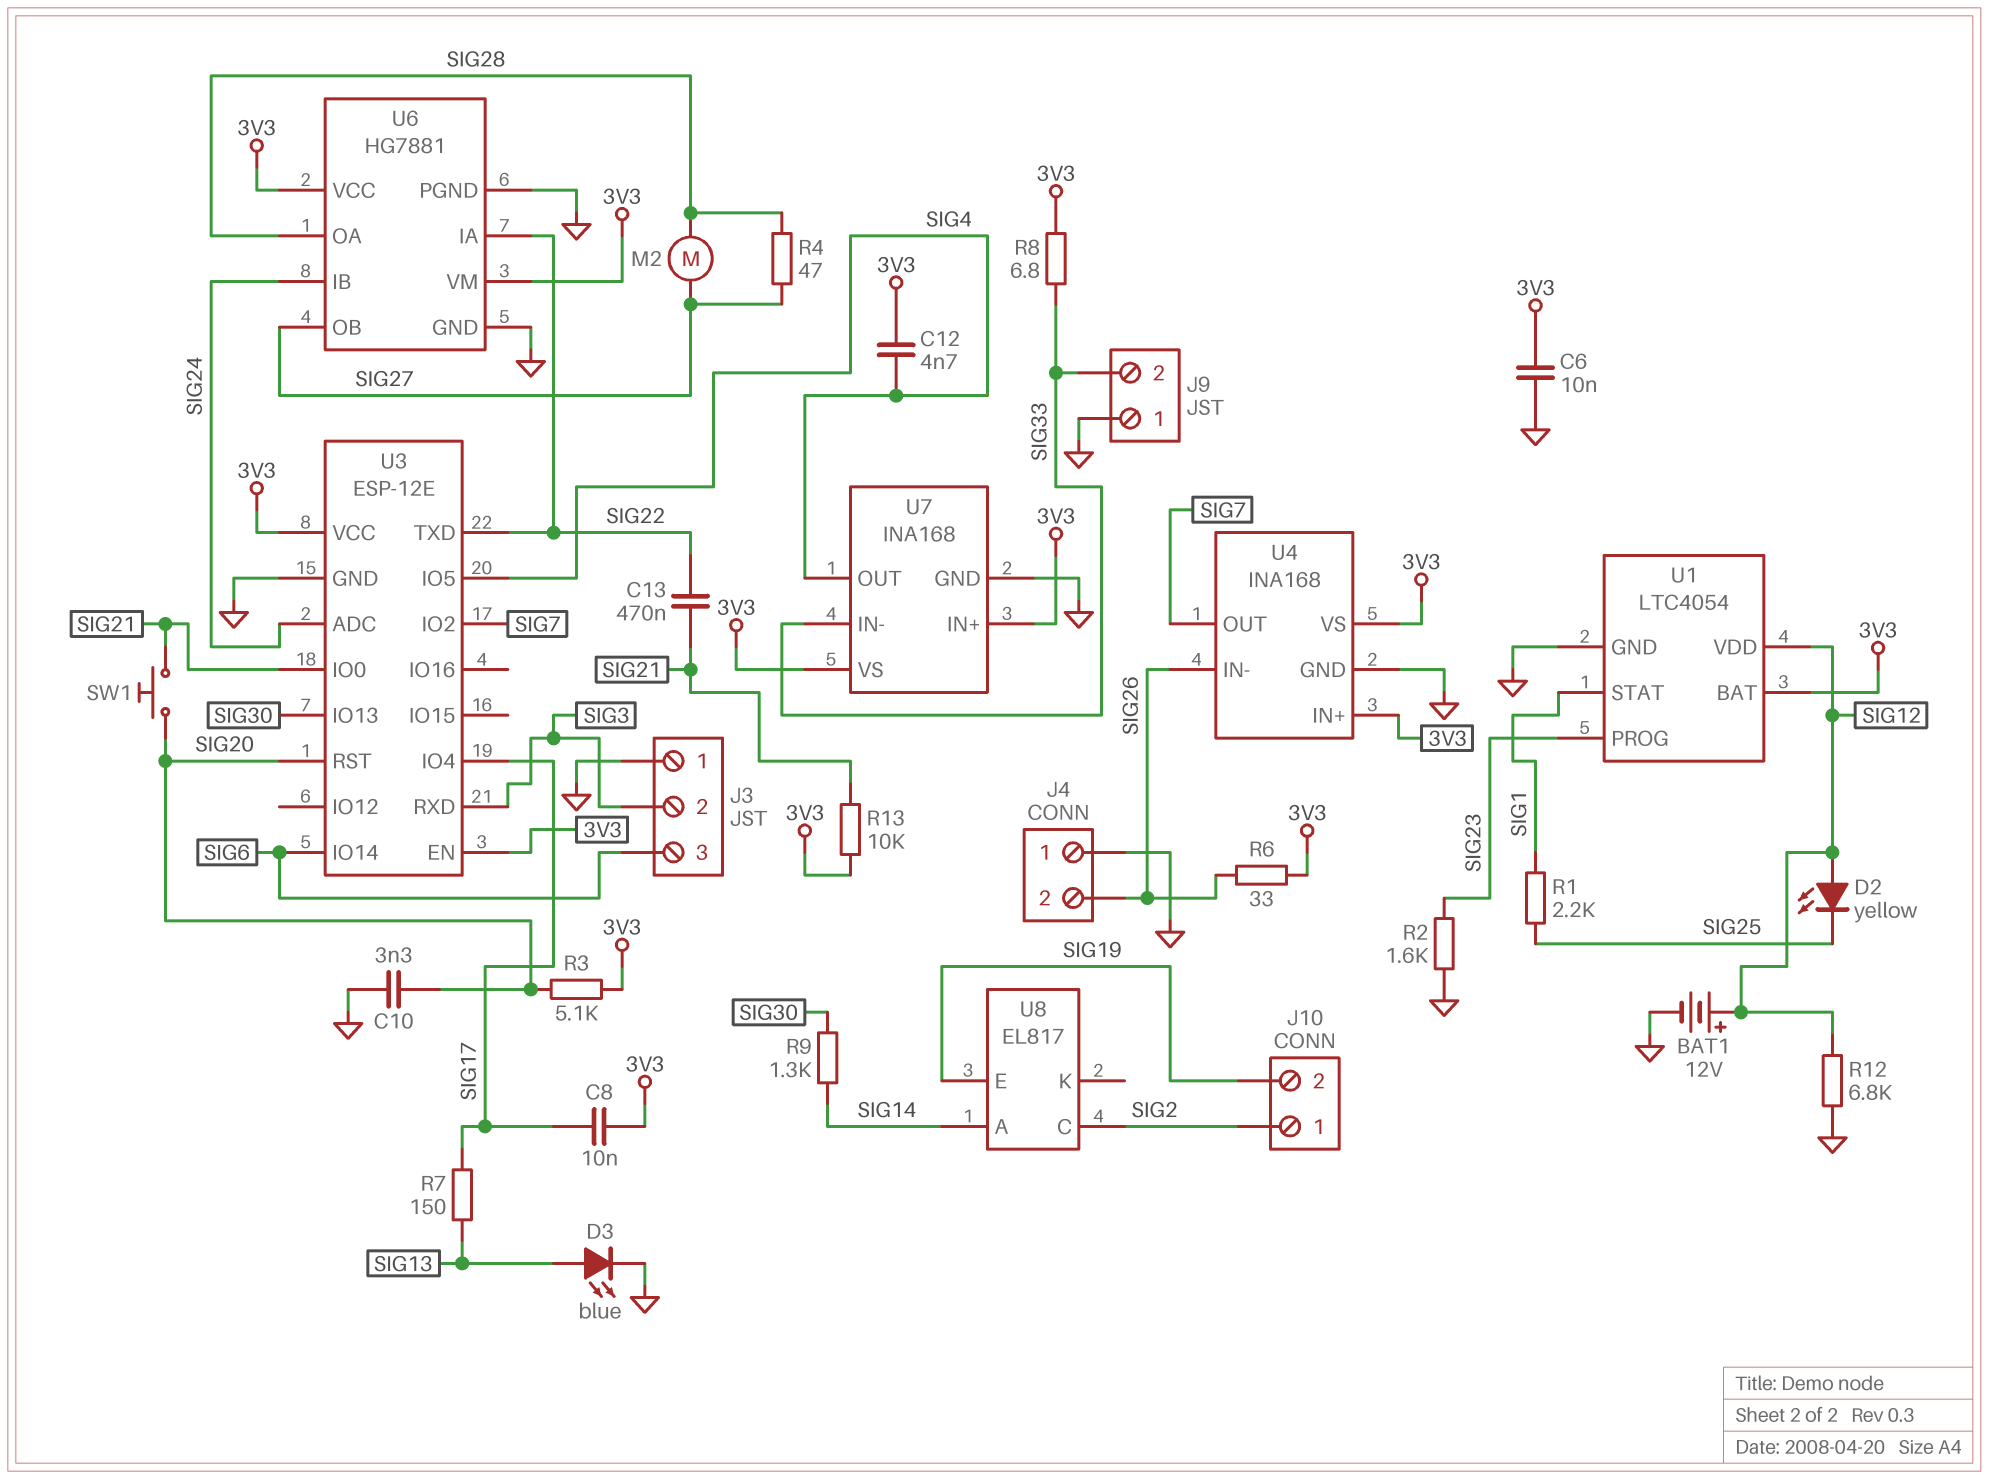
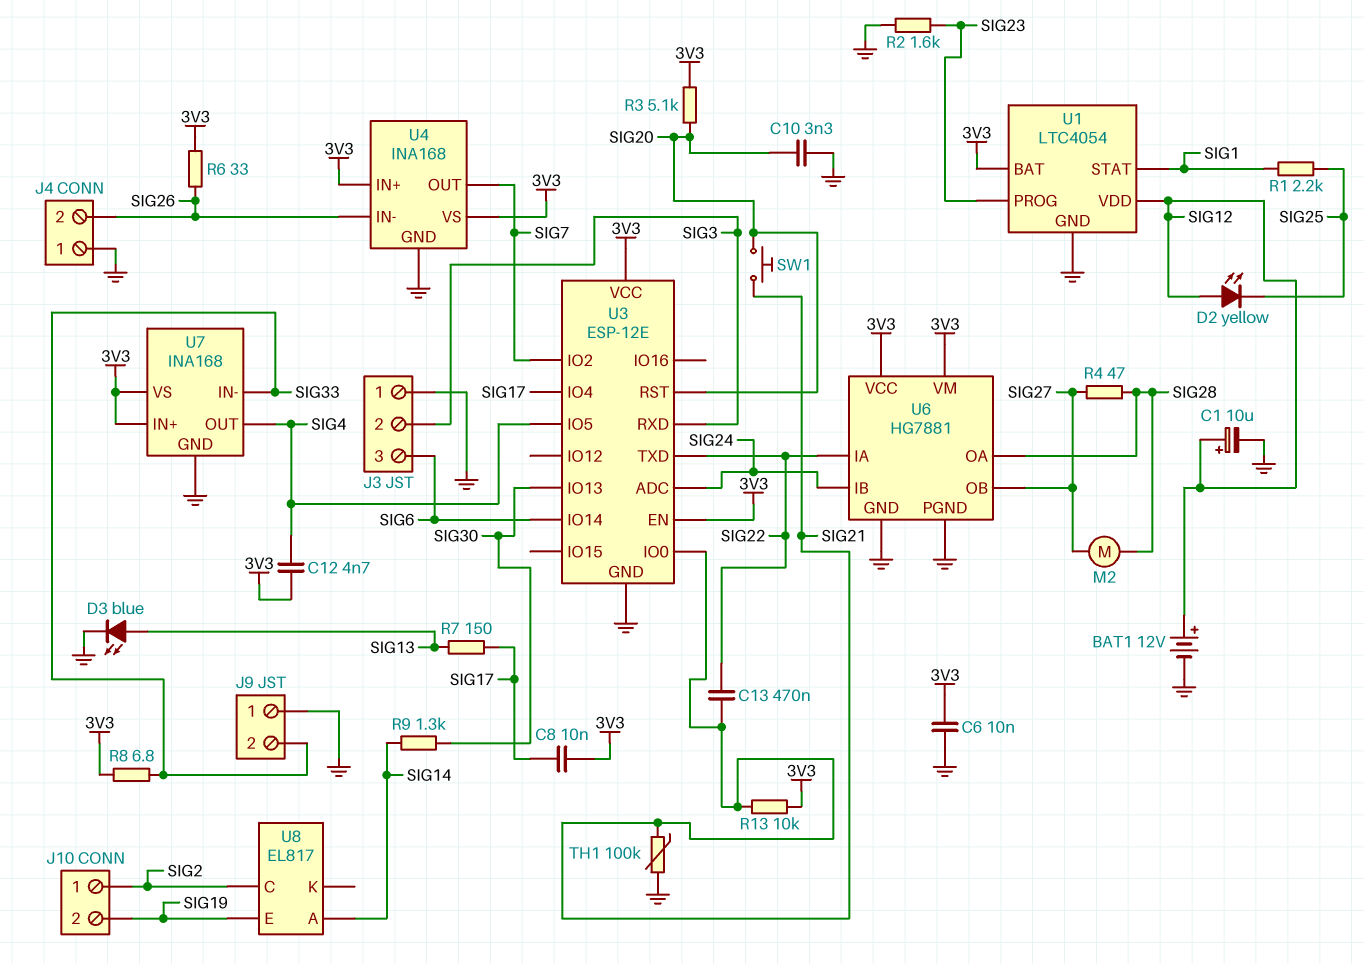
C1: none -> 10uF (plus SIG12, minus GND)
R12: 6.8k (GND, SIG12) -> none
TH1: none -> 100k (GND, SIG21)

